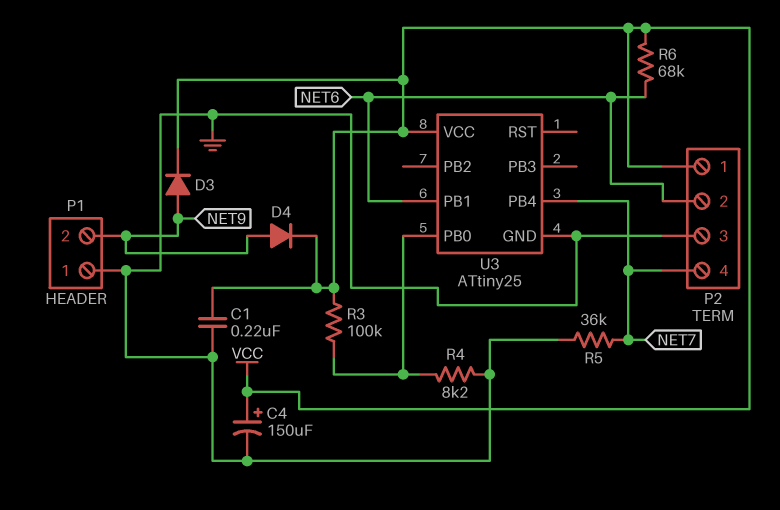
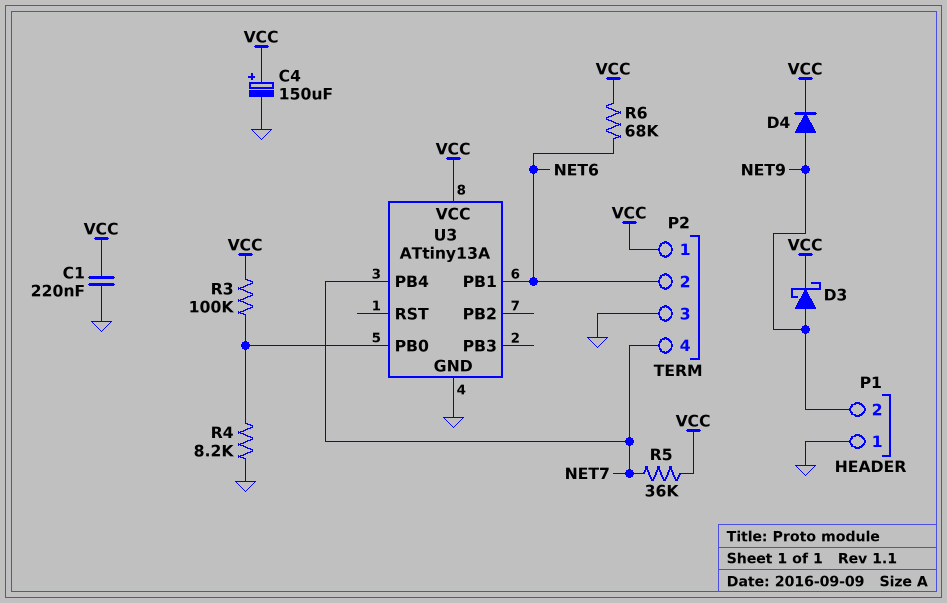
D3: diode (A NET9, K VCC) -> schottky (A NET9, K VCC)
R5: 36k (GND, NET7) -> 36k (NET7, VCC)
U3: ATtiny25 -> ATtiny13A

